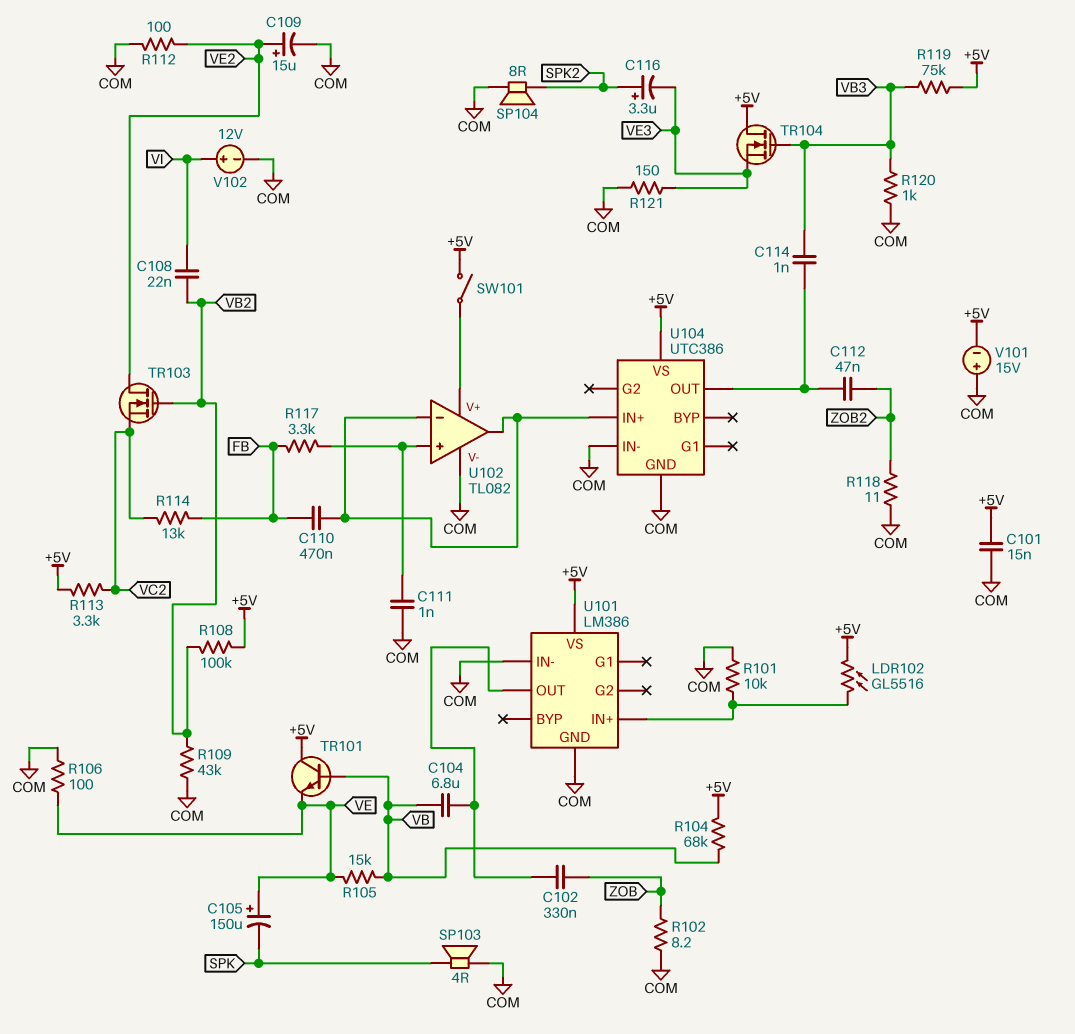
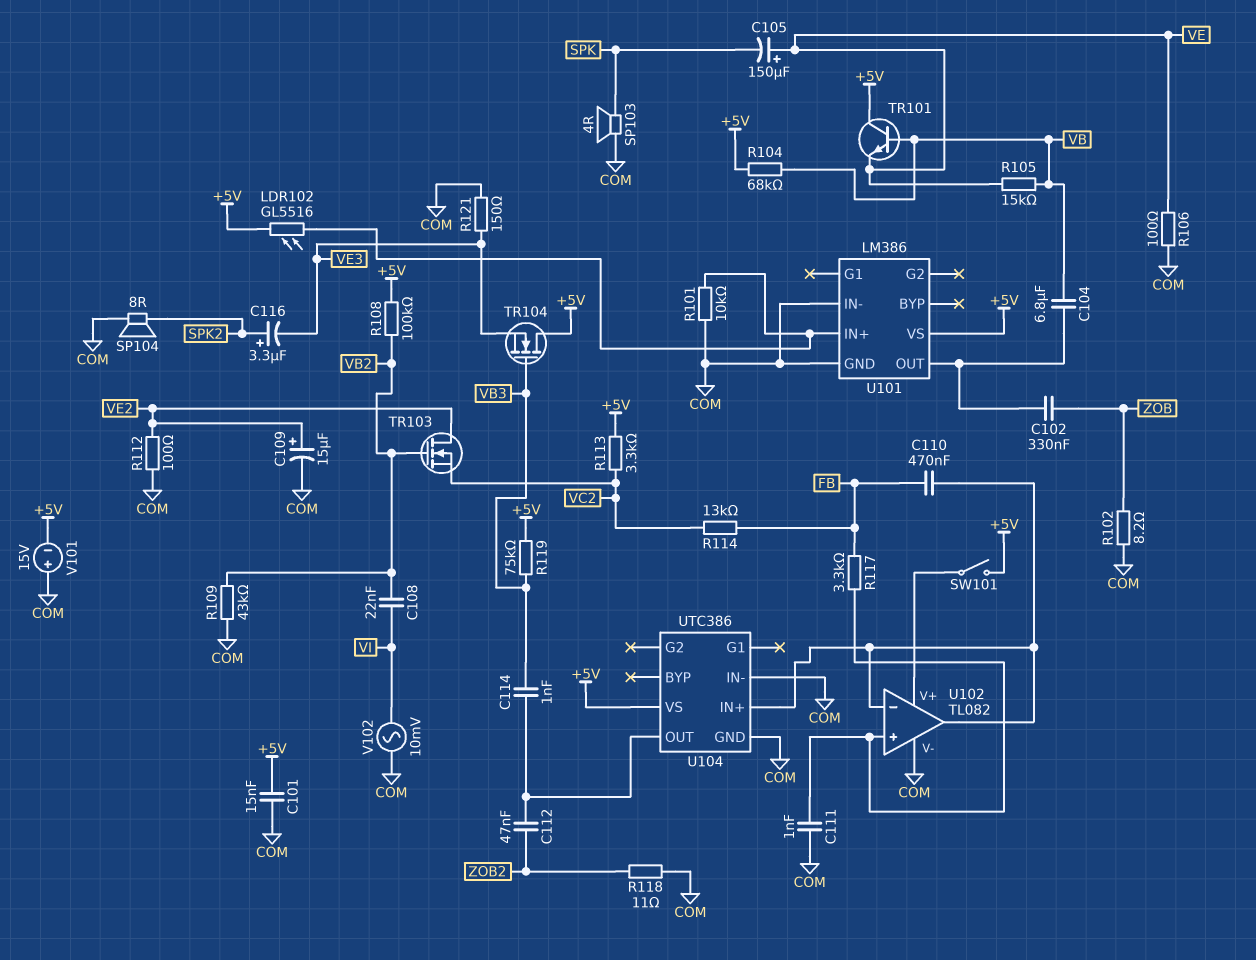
R120: 1k (COM, VB3) -> none
V102: 12V (plus VI, minus COM) -> AC 10mV (COM, VI)

